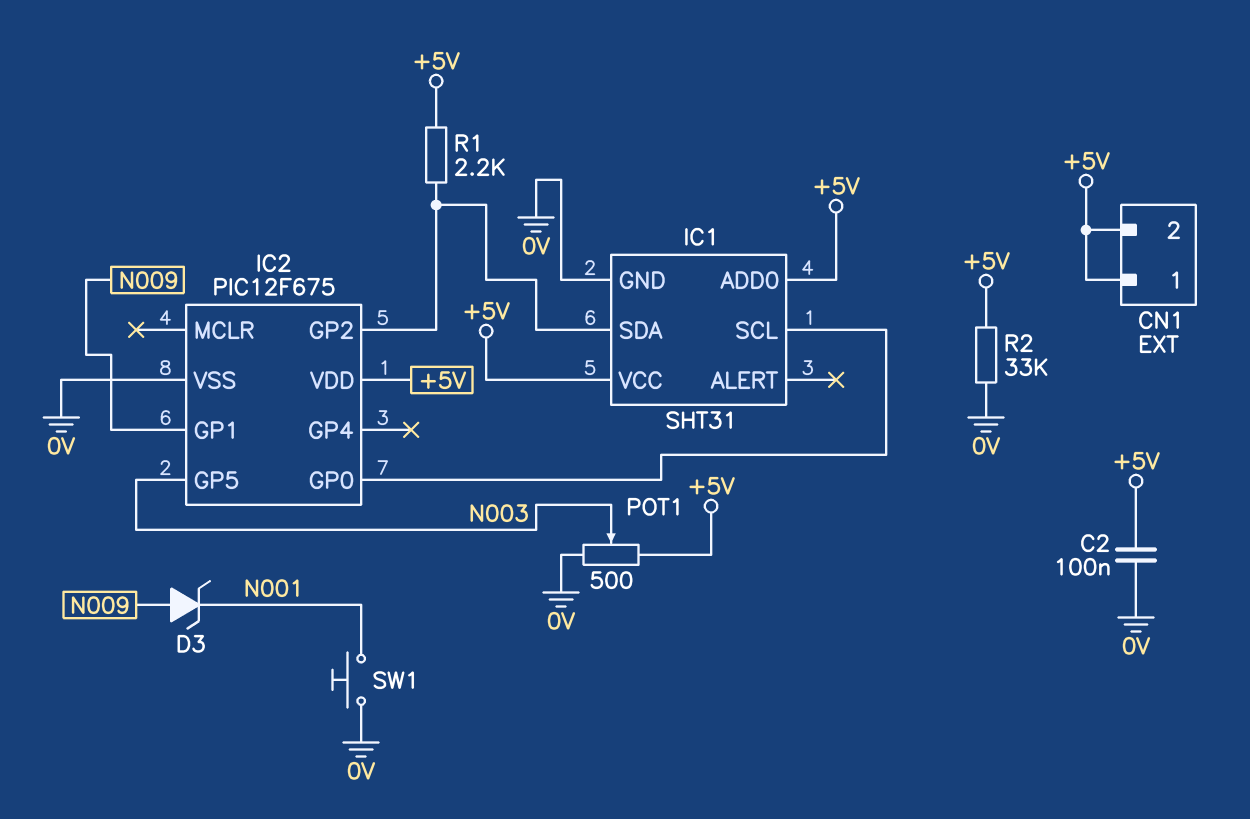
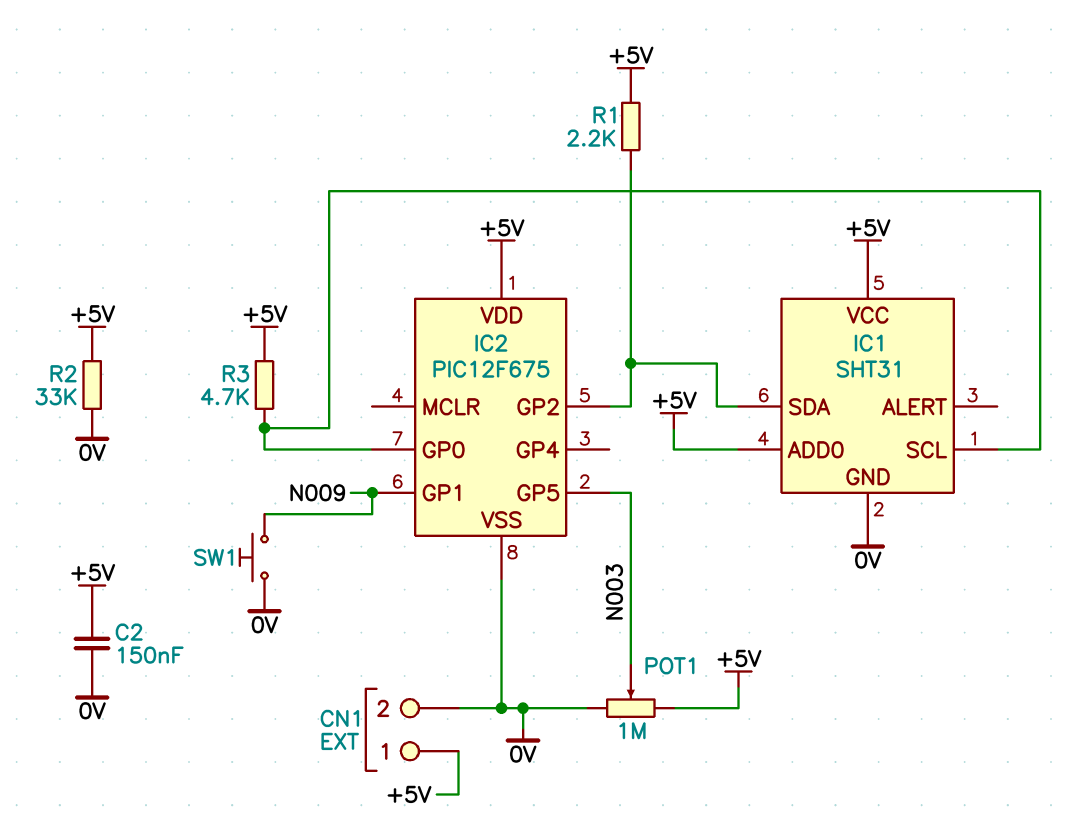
C2: 100nF (+5V, 0V) -> 150nF (+5V, 0V)
CN1 pin 2: +5V -> 0V
D3: zener (A N009, K N001) -> none
POT1: 500 (+5V, 0V, wiper N003) -> 1M (+5V, 0V, wiper N003)
R3: none -> 4.7k (+5V, IC1/SCL)
SW1: button (0V, N001) -> button (0V, N009)

